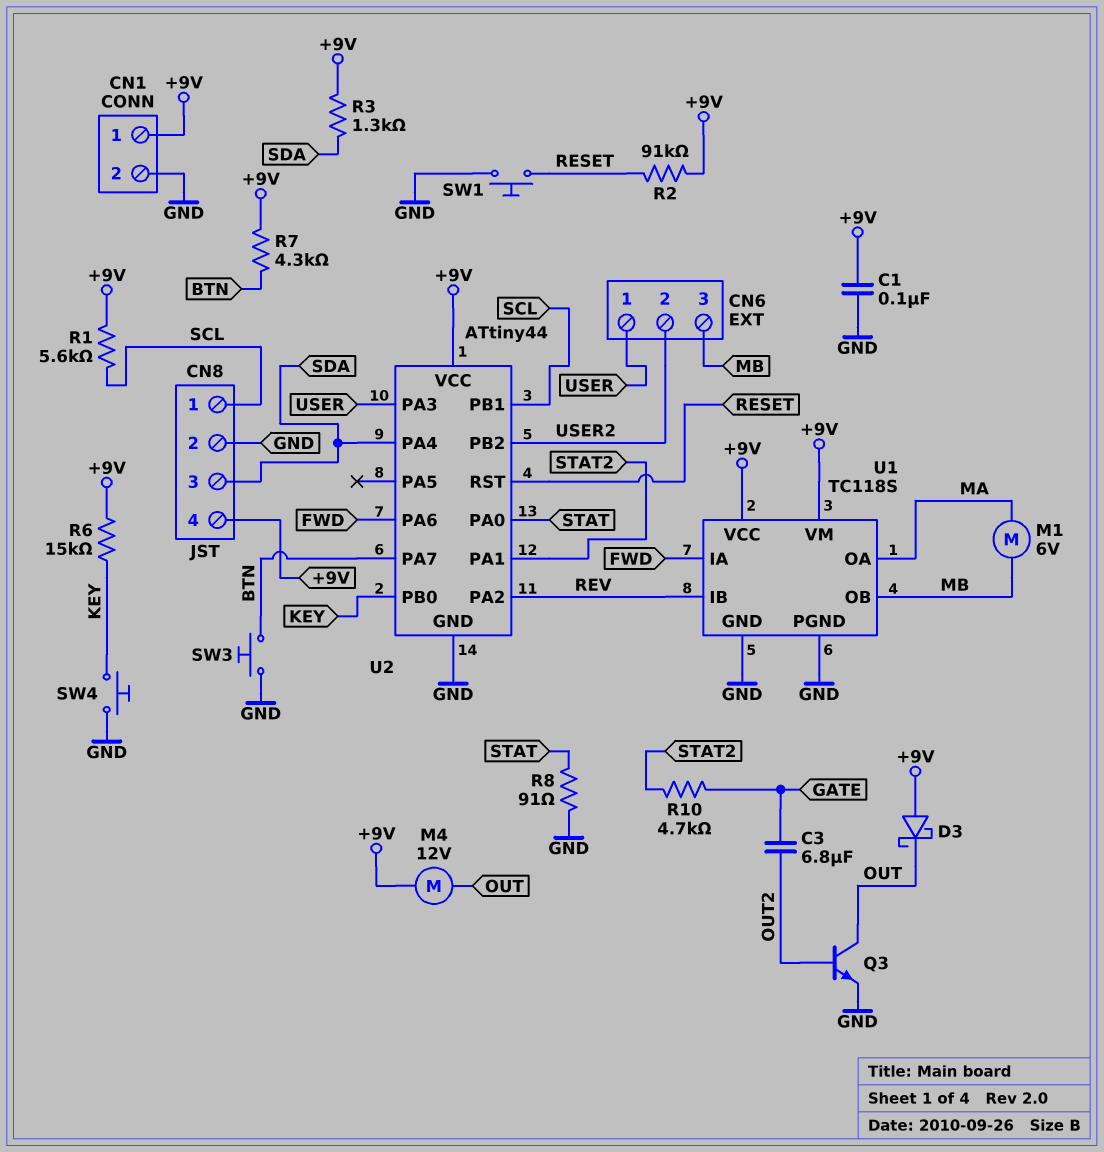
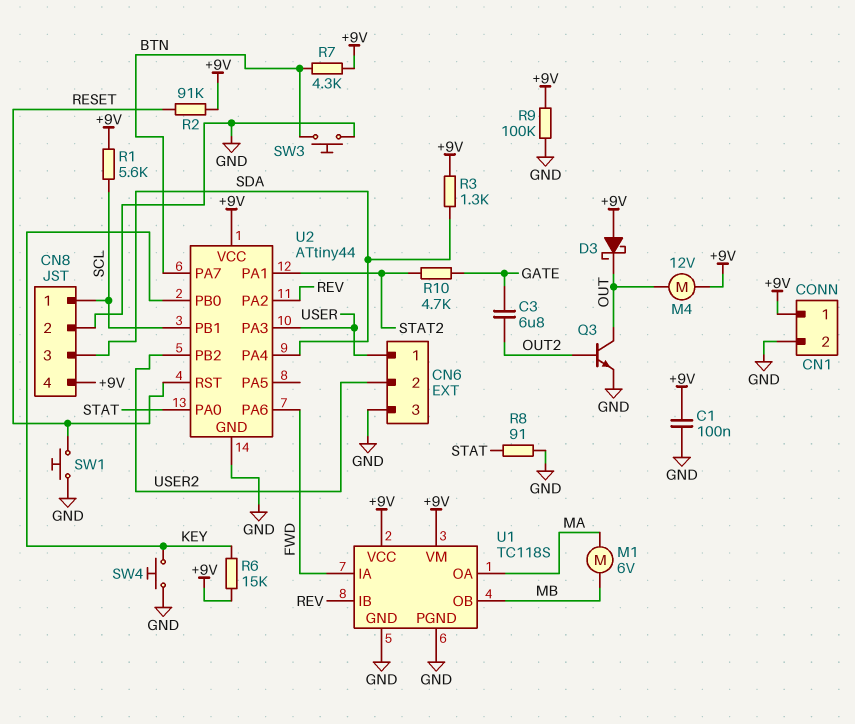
CN6 pin 3: MB -> GND
R9: none -> 100k (+9V, GND)

